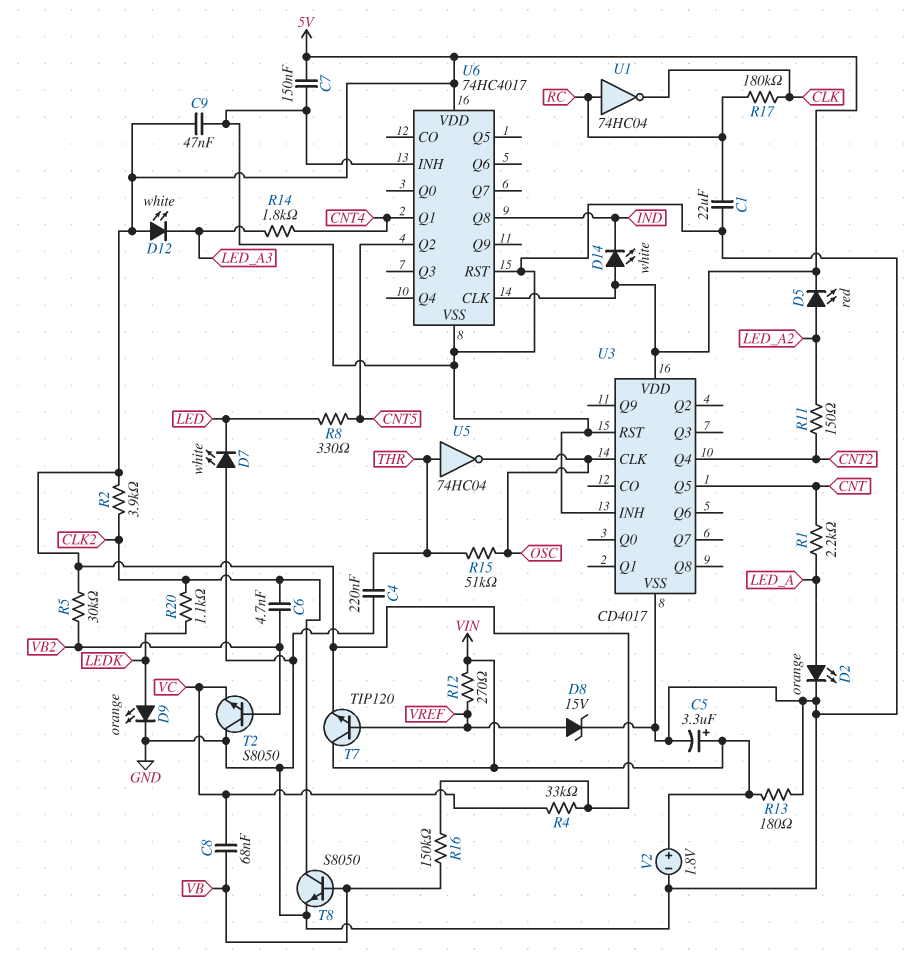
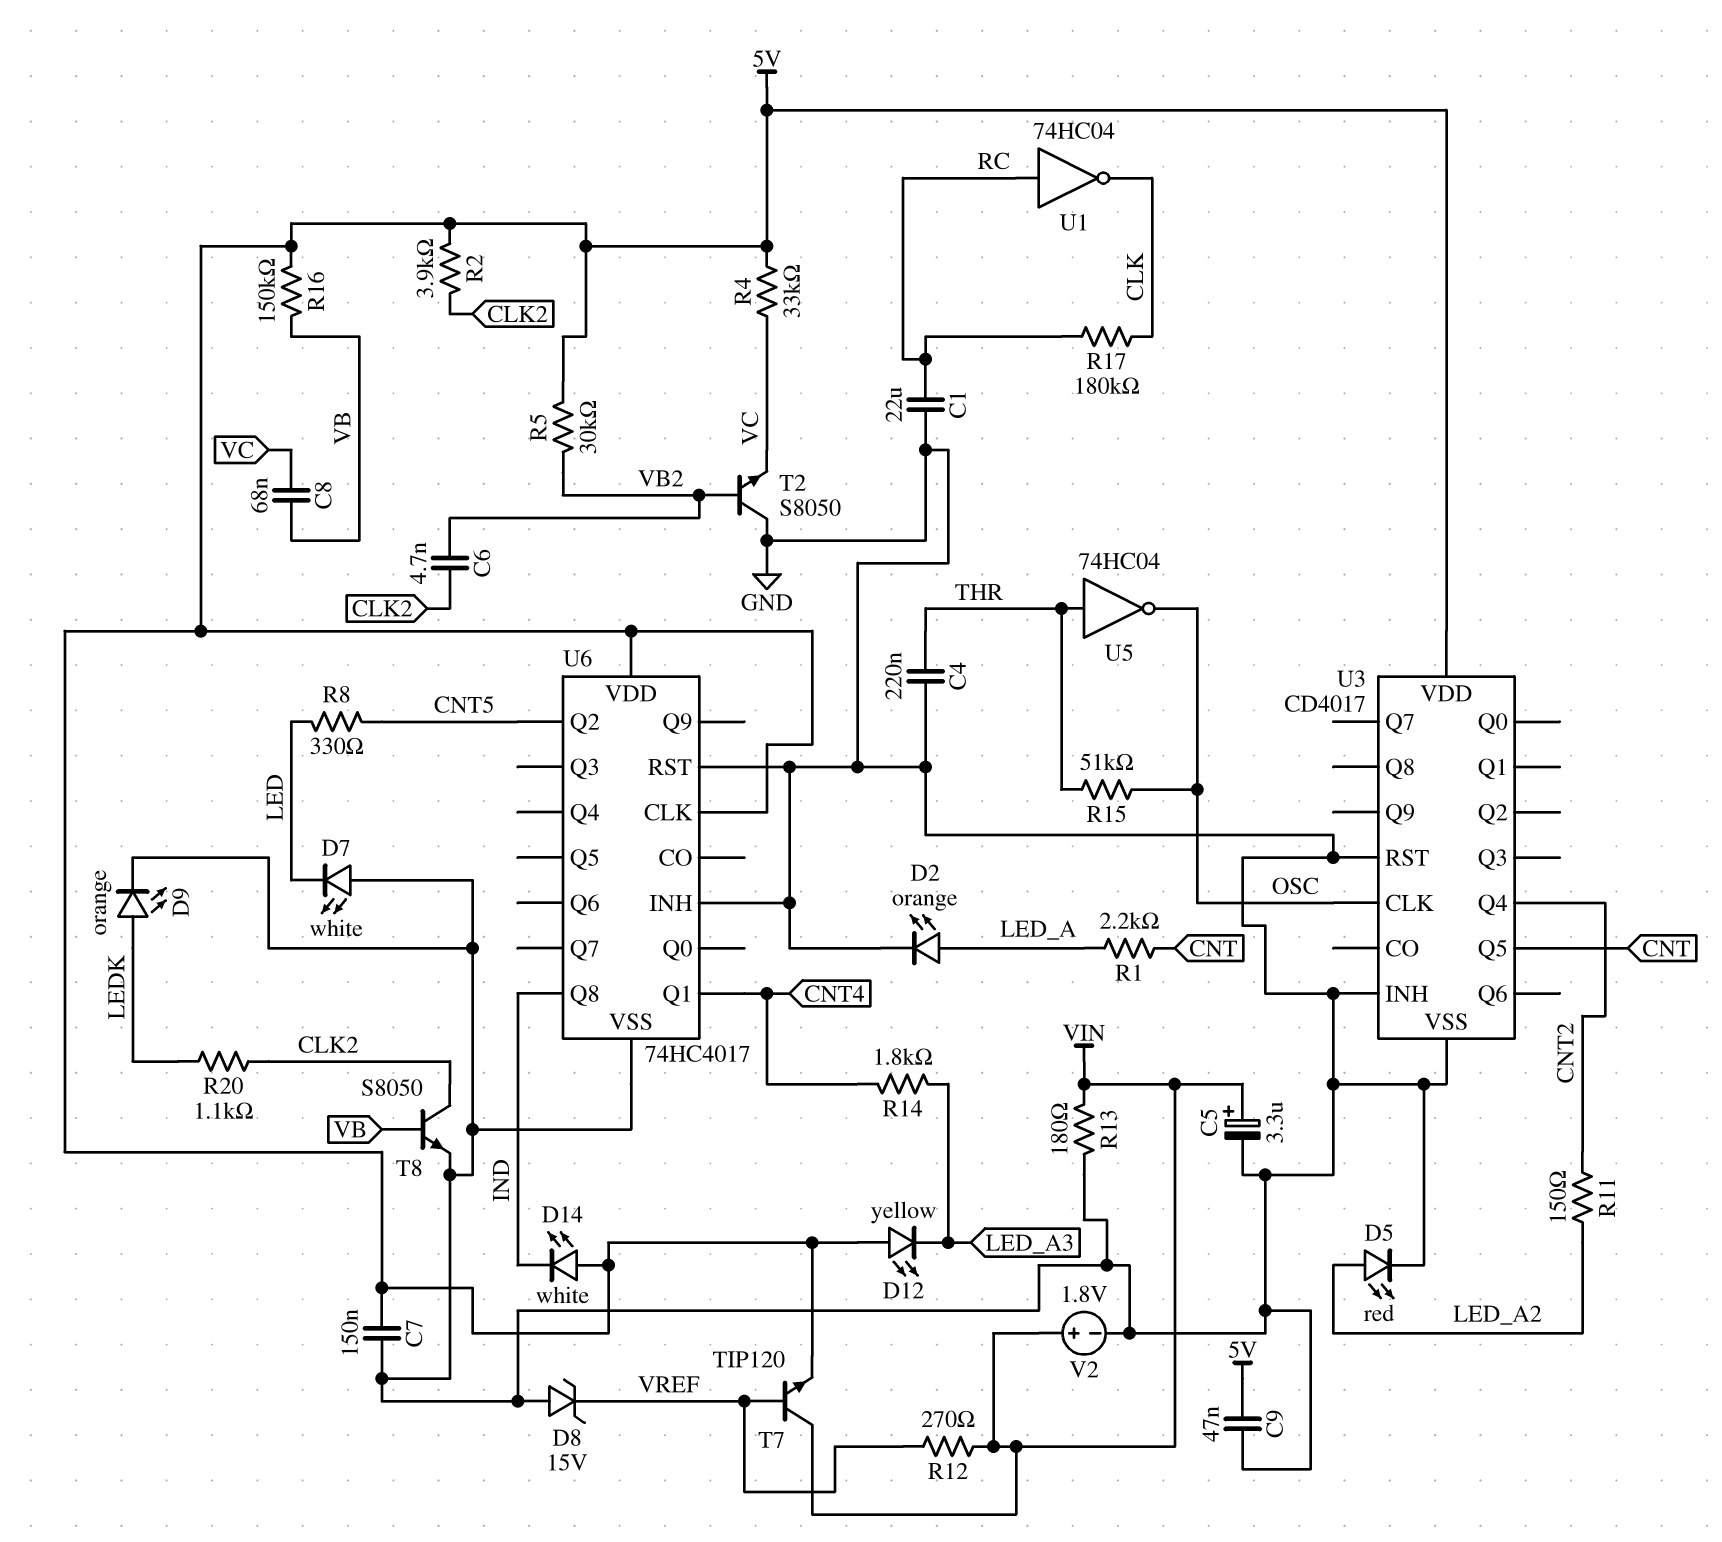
D5: LED red (A LED_A2, K 5V) -> LED red (A LED_A2, K GND)
D8: zener 15V (A VREF, K GND) -> zener 15V (A GND, K VREF)
D12: LED white (A 5V, K LED_A3) -> LED yellow (A 5V, K LED_A3)

